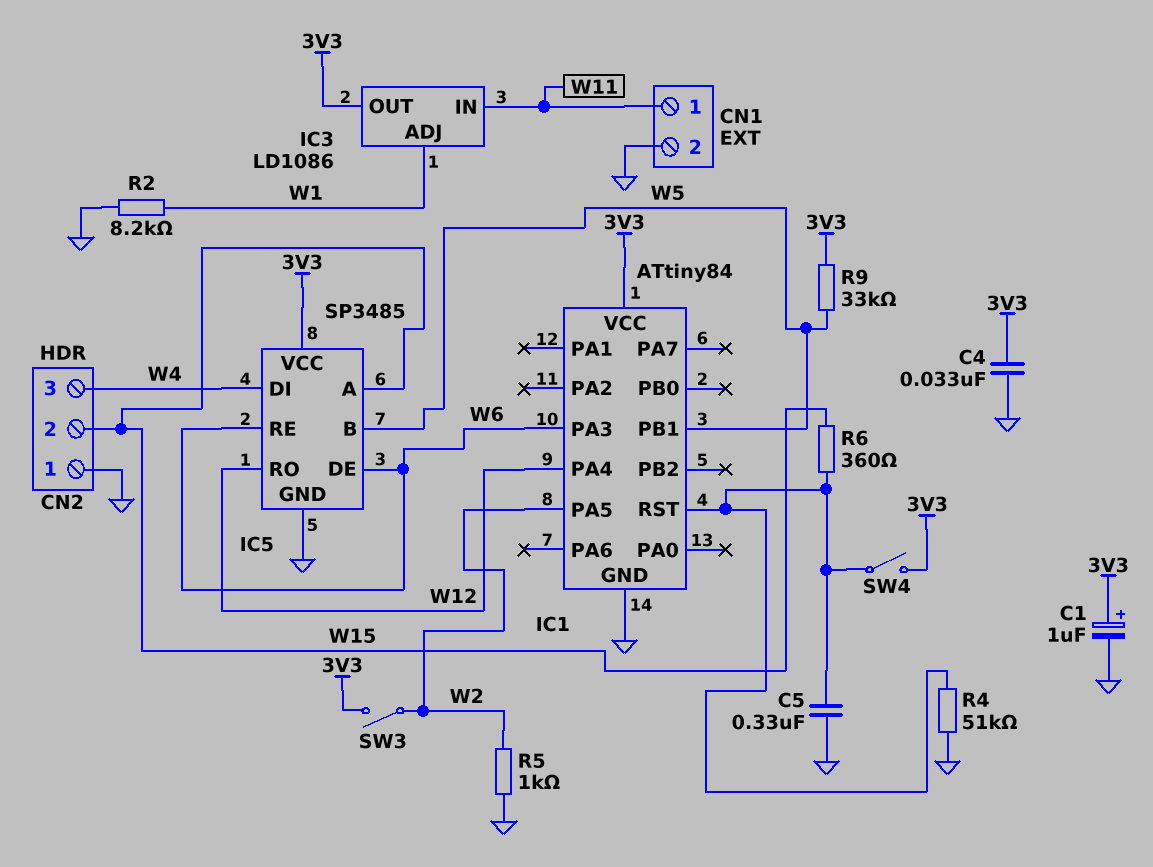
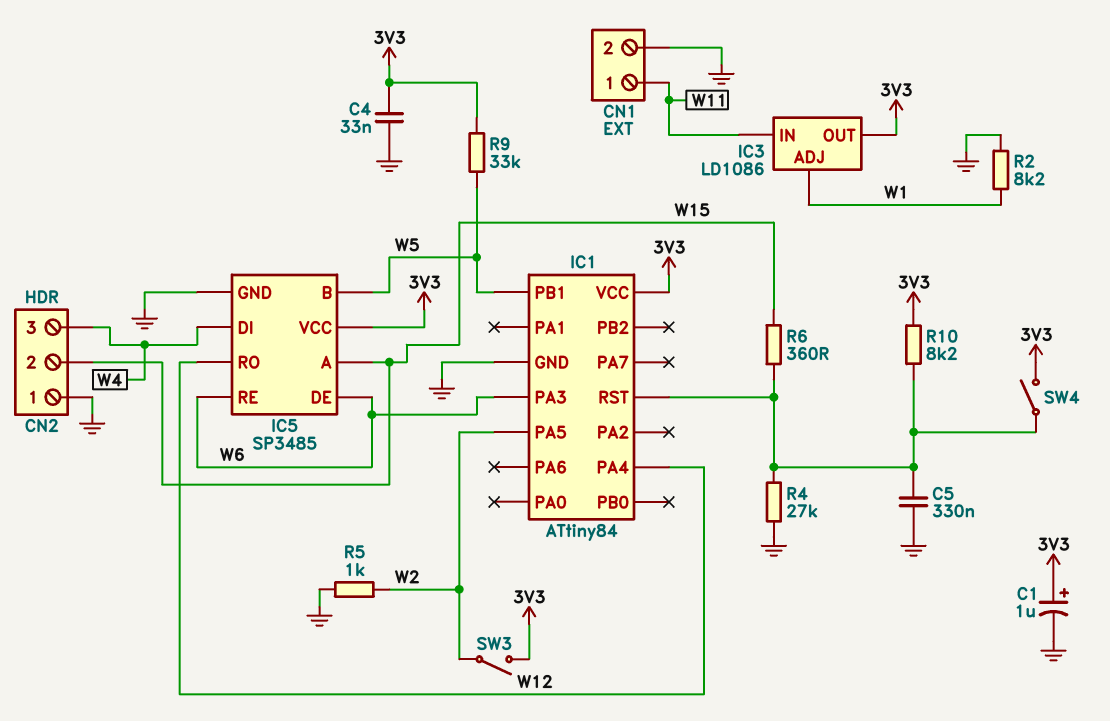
R4: 51k (GND, IC1/RST) -> 27k (GND, IC1/RST)
R10: none -> 8.2k (3V3, IC1/RST)

